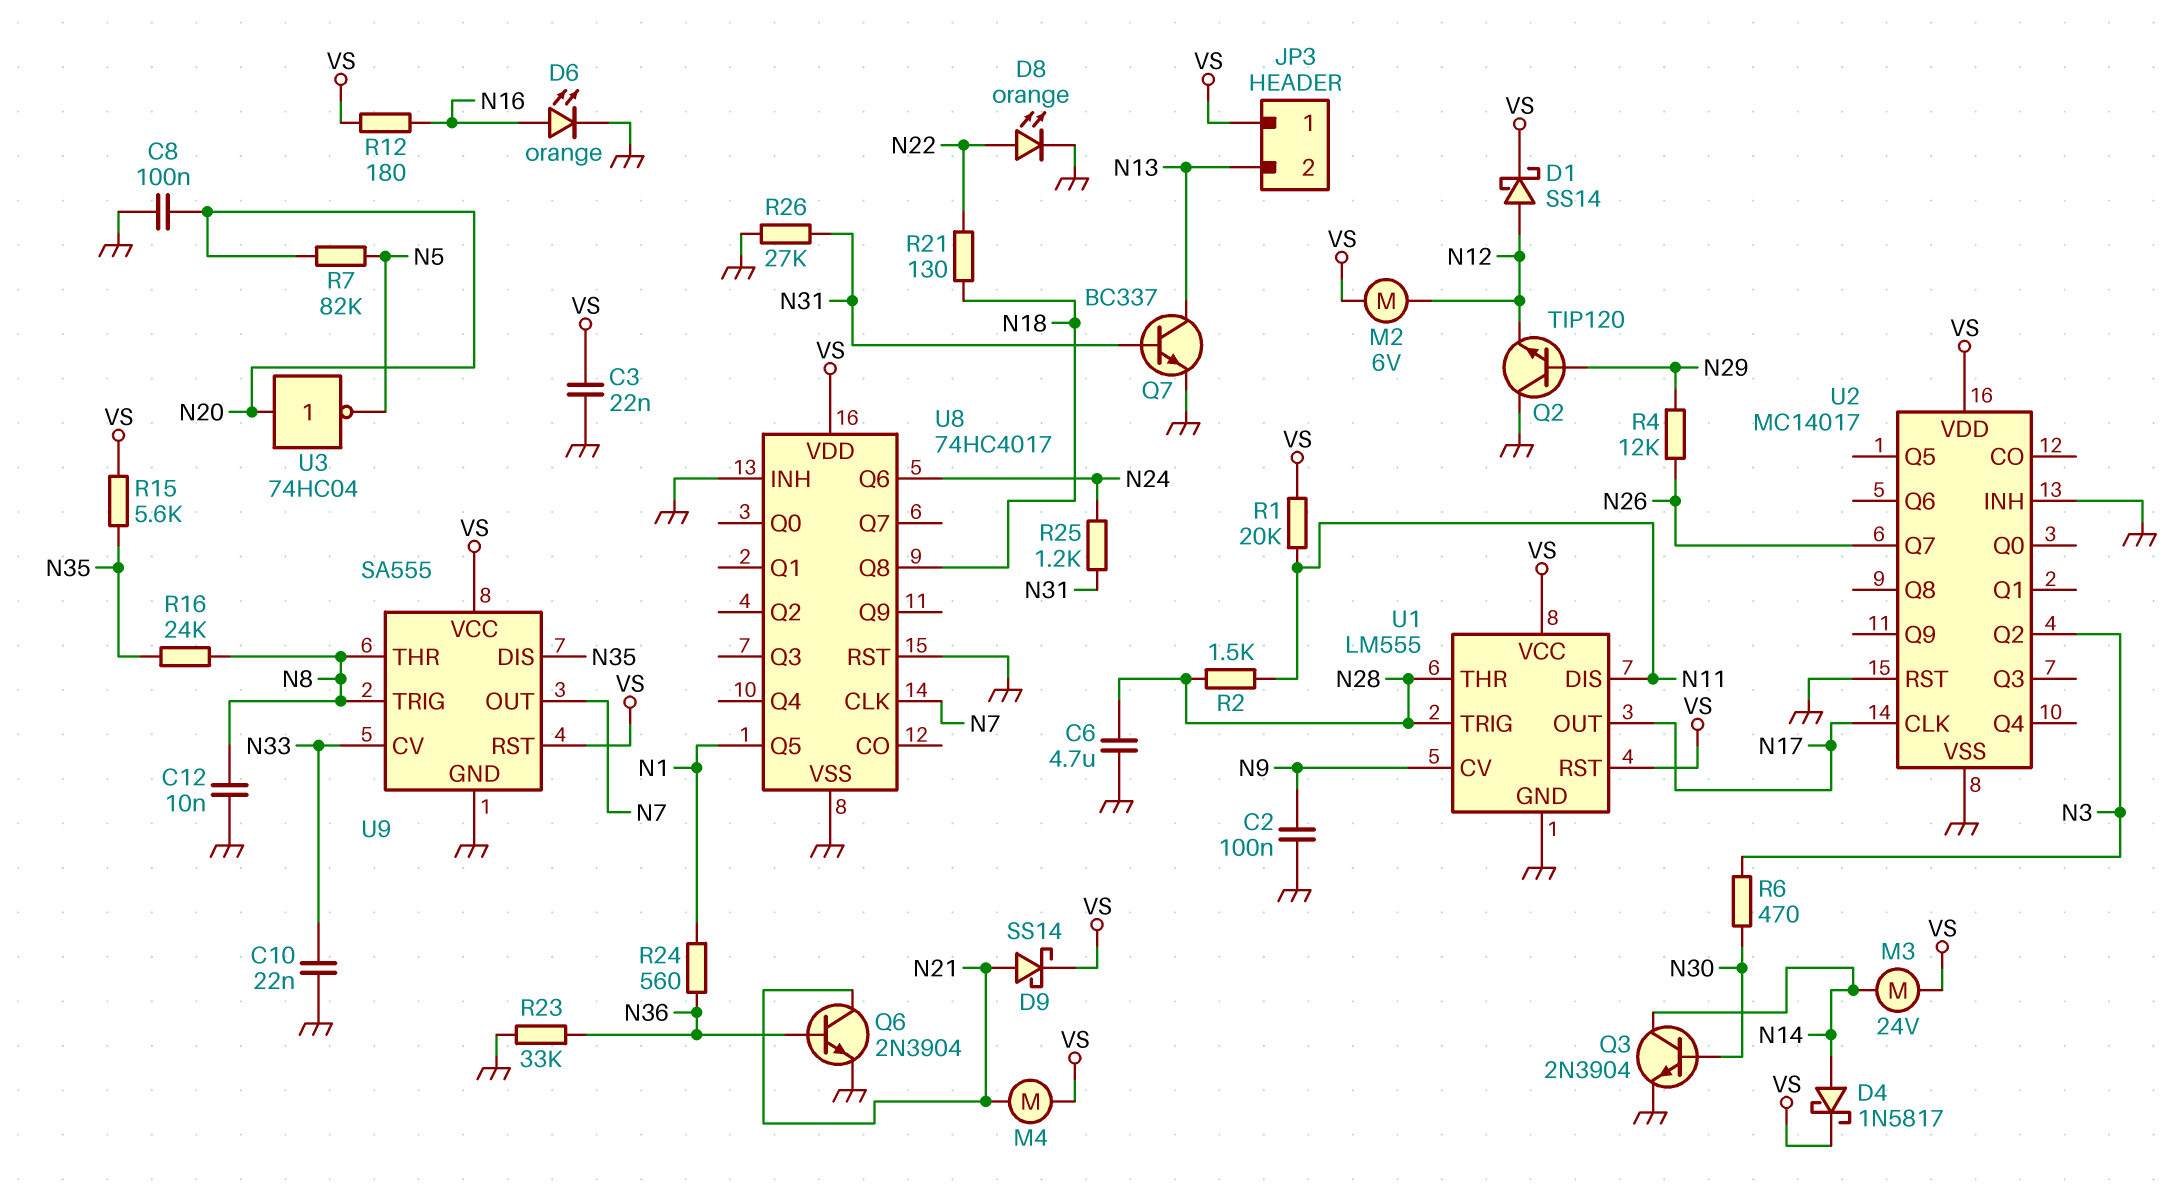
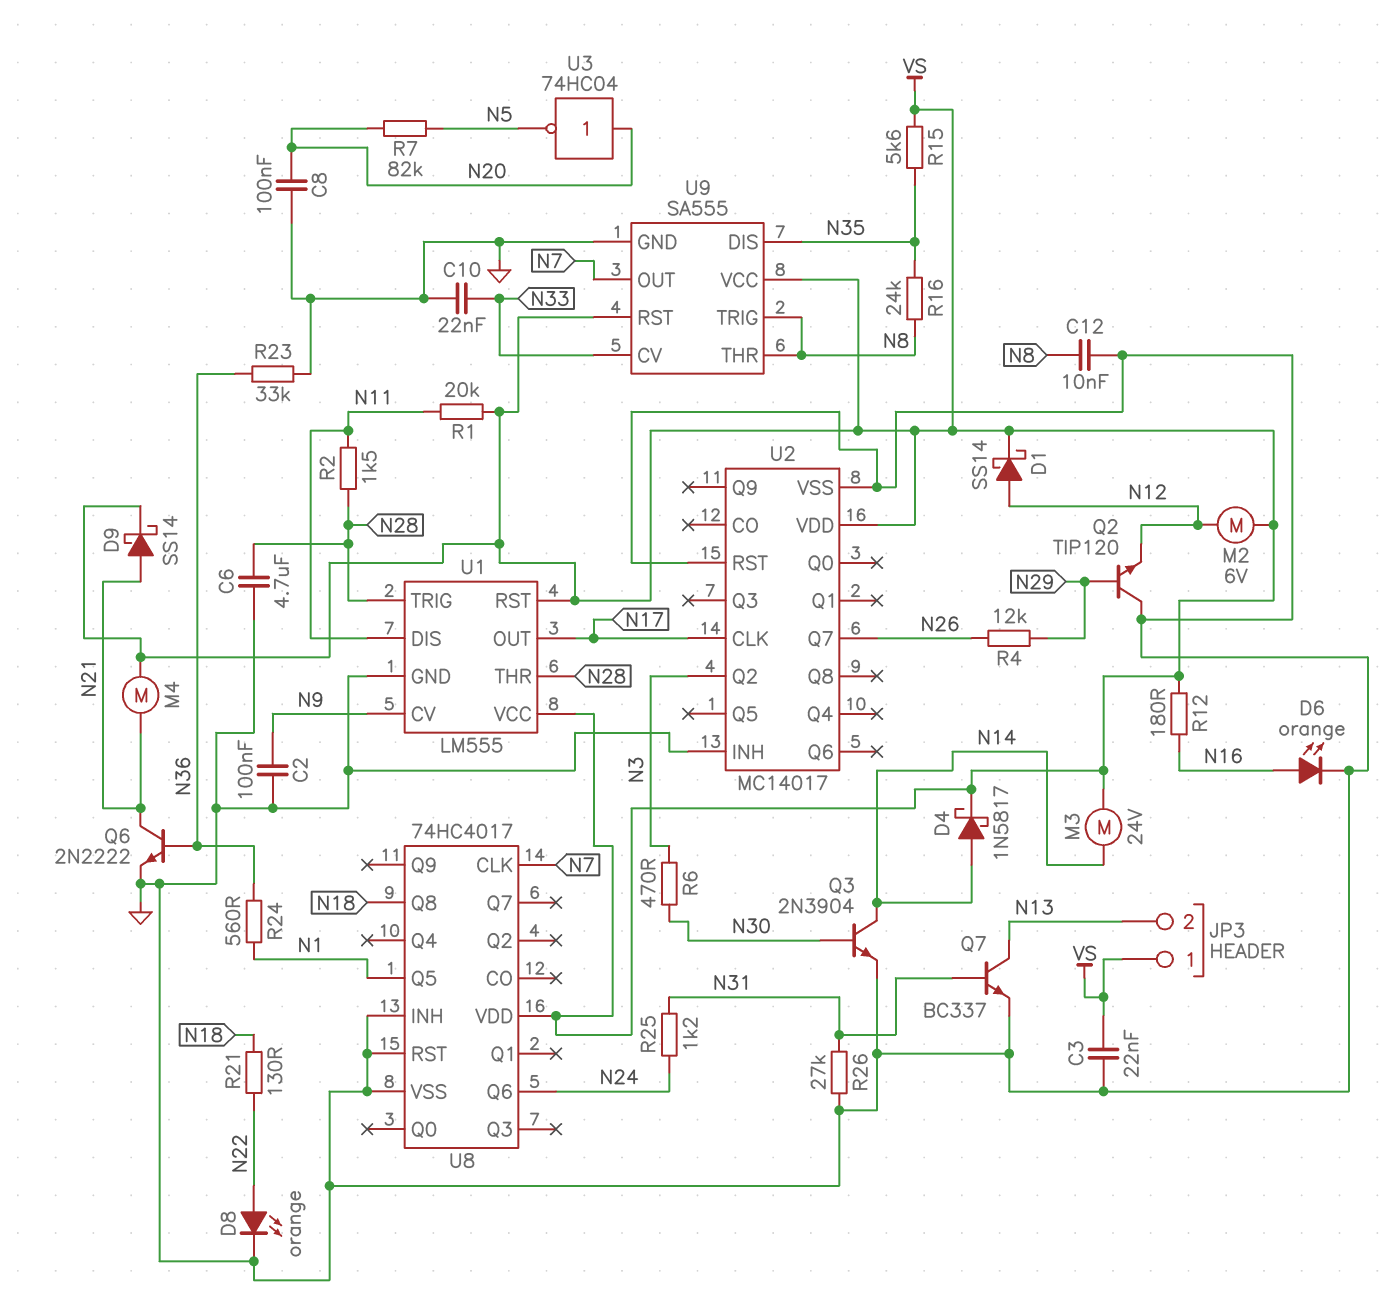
Q6: NPN 2N3904 (B N36, C N21, E GND) -> NPN 2N2222 (B N36, C N21, E GND)

